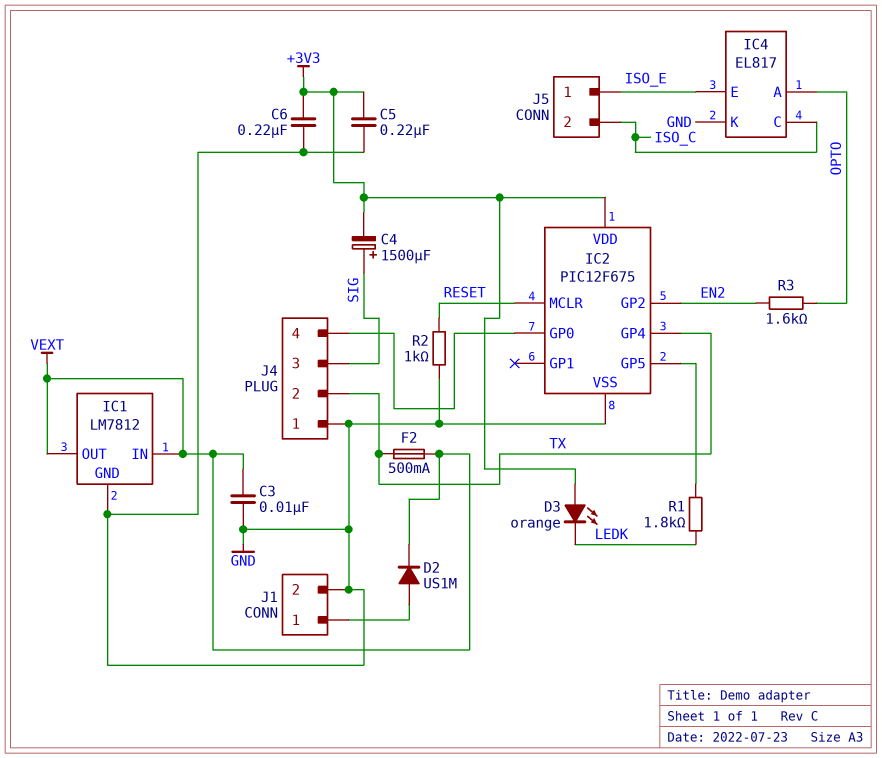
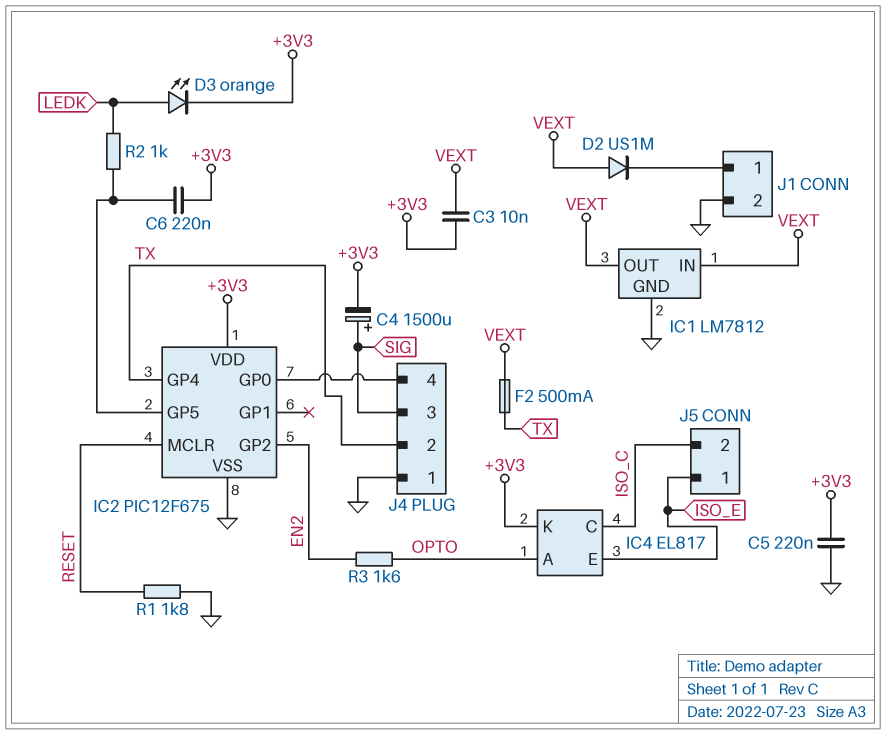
C3: 10nF (GND, VEXT) -> 10nF (+3V3, VEXT)
C6: 220nF (+3V3, GND) -> 220nF (+3V3, IC2/GP5)
D2: diode US1M (A J1/1, K VEXT) -> diode US1M (A VEXT, K J1/1)
D3: LED orange (A +3V3, K LEDK) -> LED orange (A LEDK, K +3V3)
IC4 pin K: GND -> +3V3
R1: 1.8k (IC2/GP5, LEDK) -> 1.8k (GND, RESET)
R2: 1k (GND, RESET) -> 1k (IC2/GP5, LEDK)

